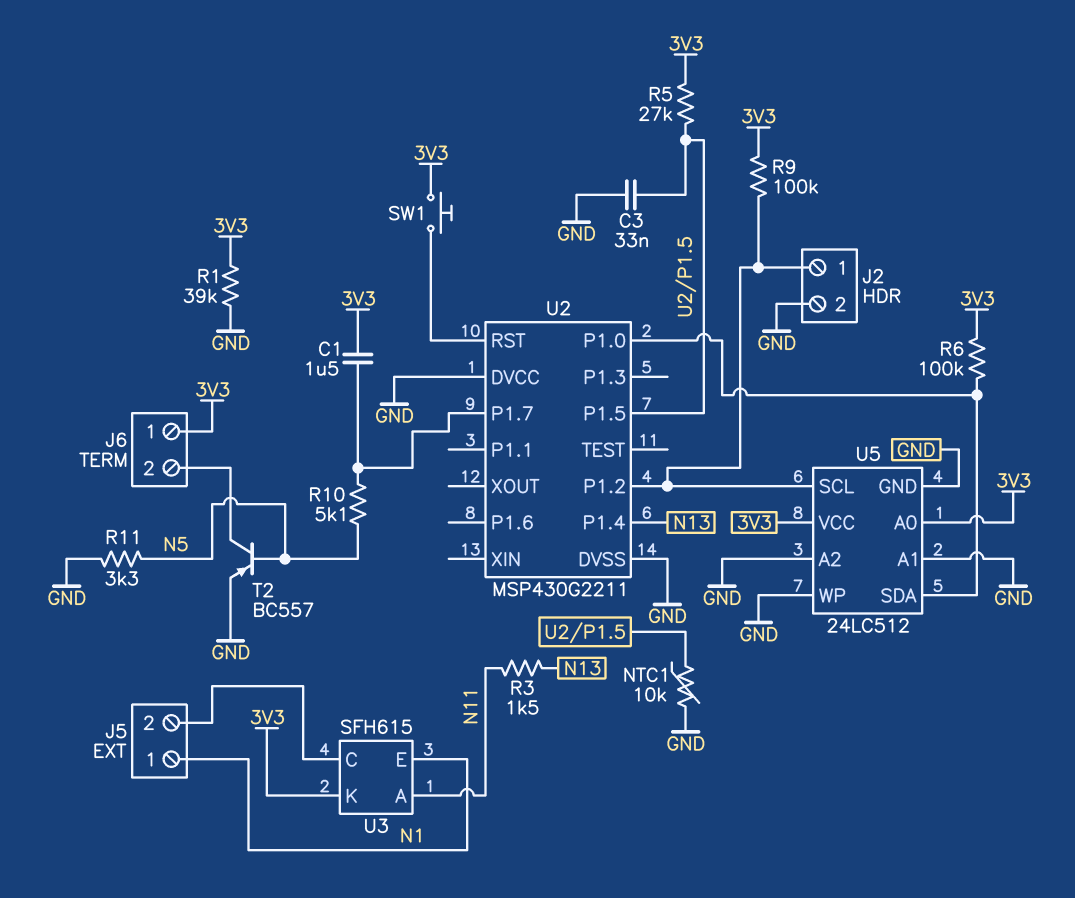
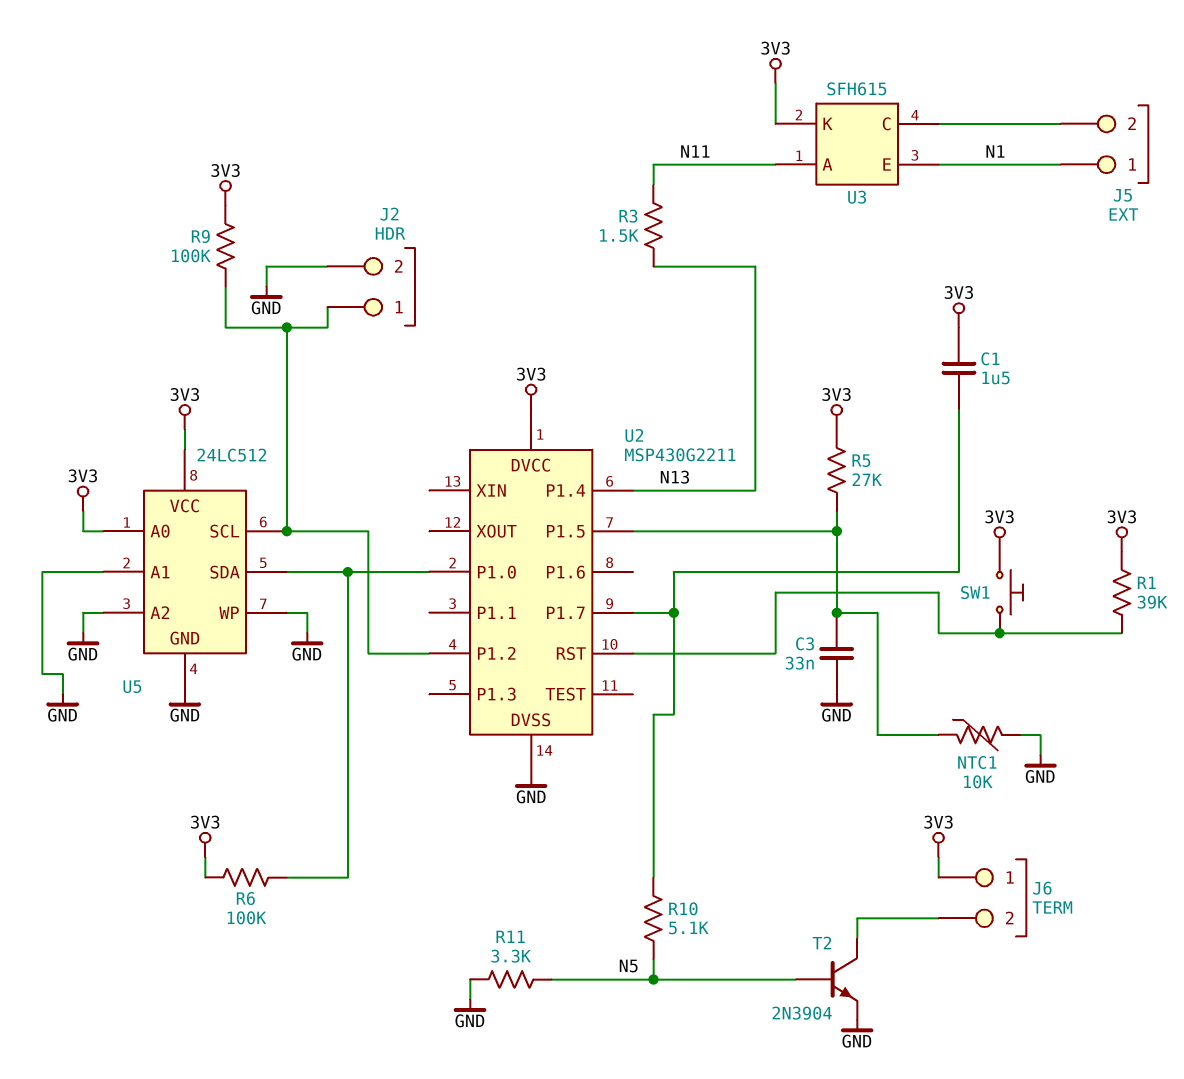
R1: 39k (3V3, GND) -> 39k (3V3, U2/RST)
T2: PNP BC557 (B N5, C J6/2, E GND) -> NPN 2N3904 (B N5, C J6/2, E GND)
U2 pin DVCC: GND -> 3V3

